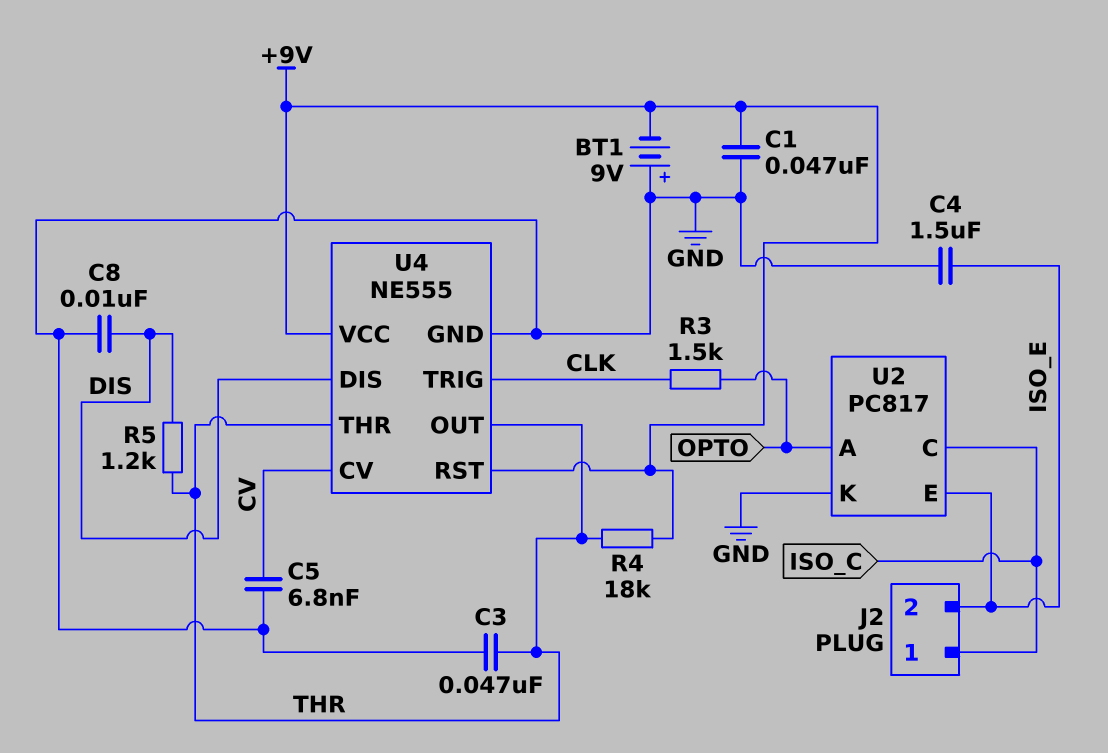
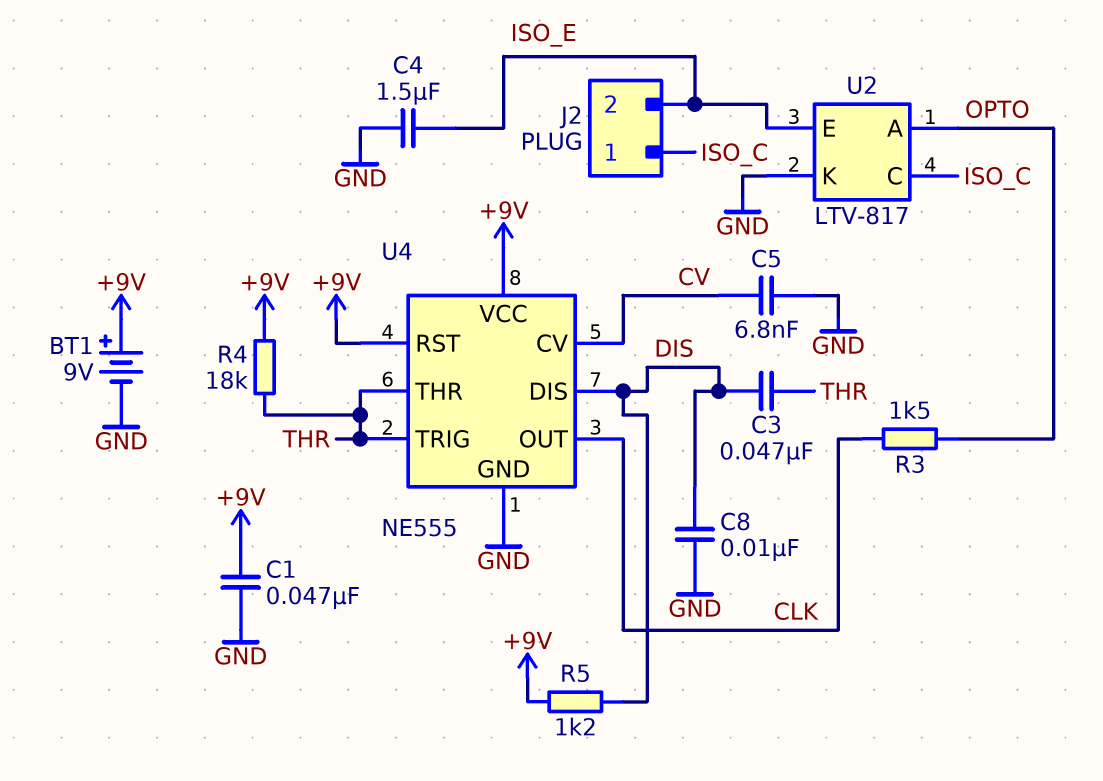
BT1: 9V (plus GND, minus +9V) -> 9V (plus +9V, minus GND)
C3: 47nF (GND, THR) -> 47nF (DIS, THR)
R5: 1.2k (DIS, THR) -> 1.2k (+9V, DIS)
U2: PC817 -> LTV-817
U4 pin OUT: THR -> CLK
U4 pin TRIG: CLK -> THR

